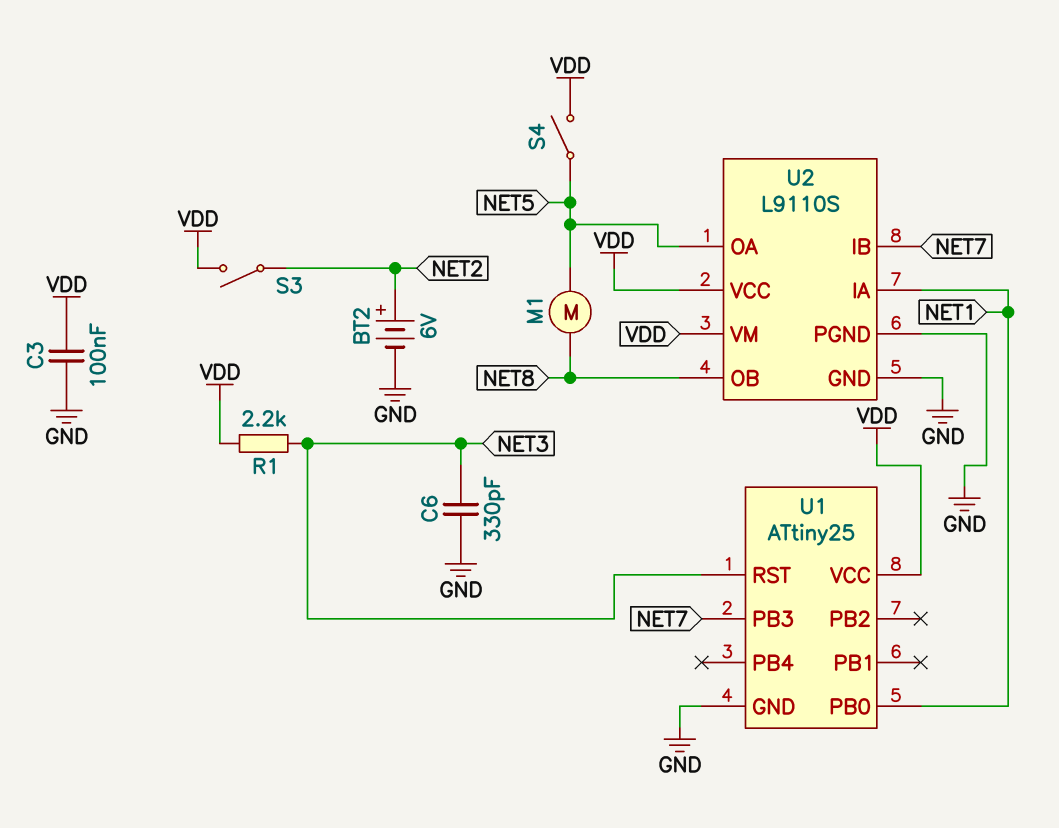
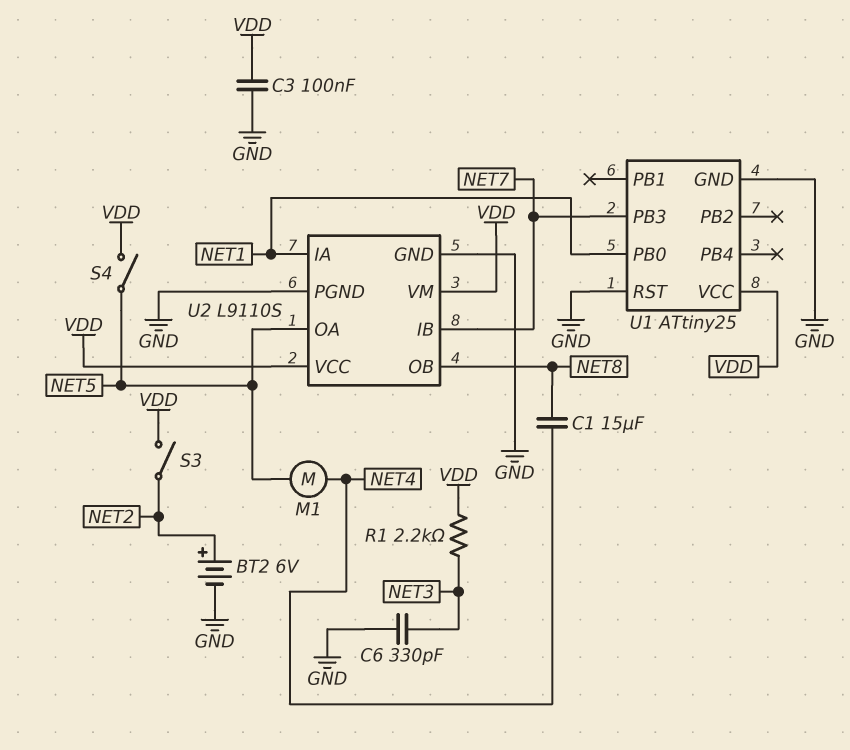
C1: none -> 15uF (NET4, NET8)
M1: motor (NET5, NET8) -> motor (NET4, NET5)
U1 pin RST: NET3 -> GND

